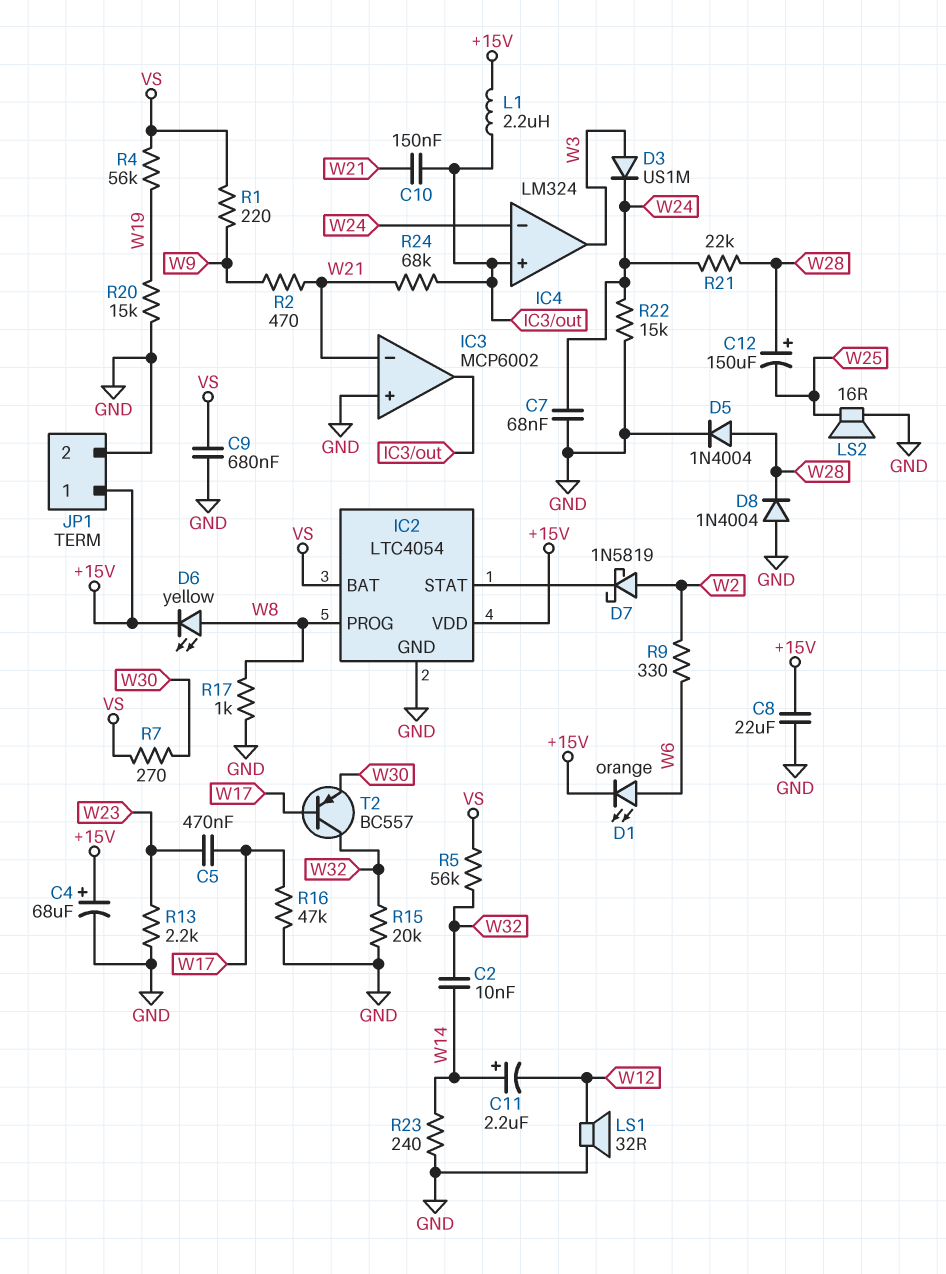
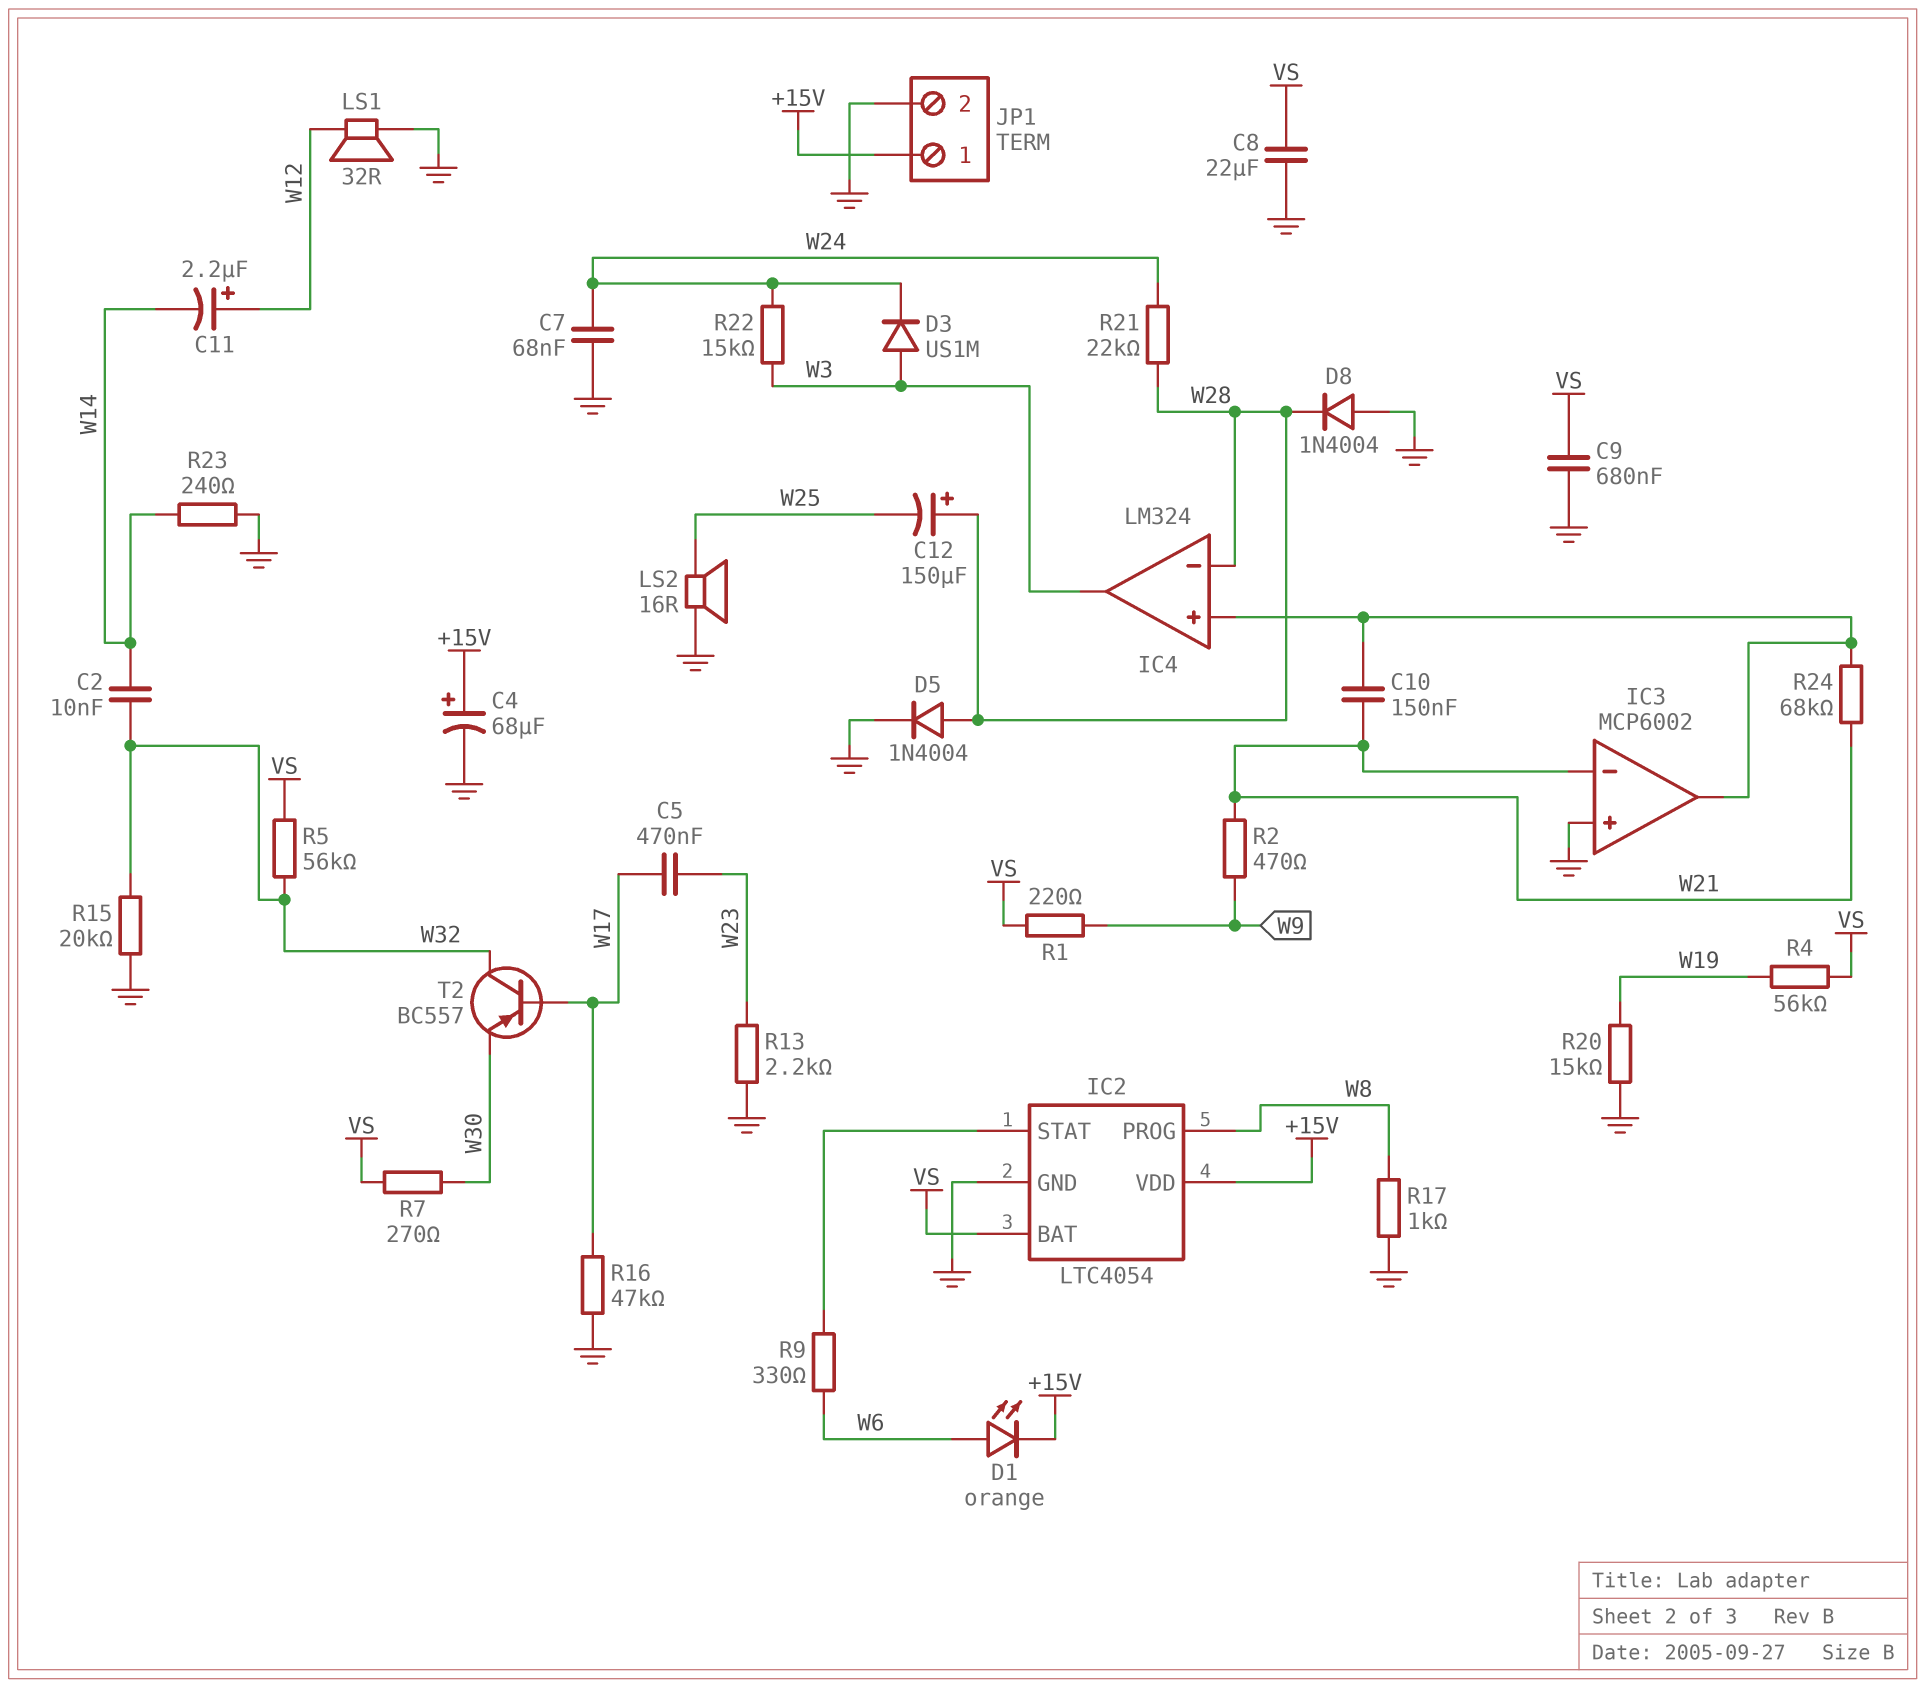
C8: 22uF (+15V, GND) -> 22uF (GND, VS)
C11: 2.2uF (plus W14, minus W12) -> 2.2uF (plus W12, minus W14)
D6: LED yellow (A W8, K +15V) -> none
D7: schottky 1N5819 (A W2, K IC2/STAT) -> none
IC4 pin in-: W24 -> W28
L1: 2.2uH (+15V, IC3/out) -> none
R9: 330 (W2, W6) -> 330 (IC2/STAT, W6)
R22: 15k (GND, W24) -> 15k (W3, W24)

